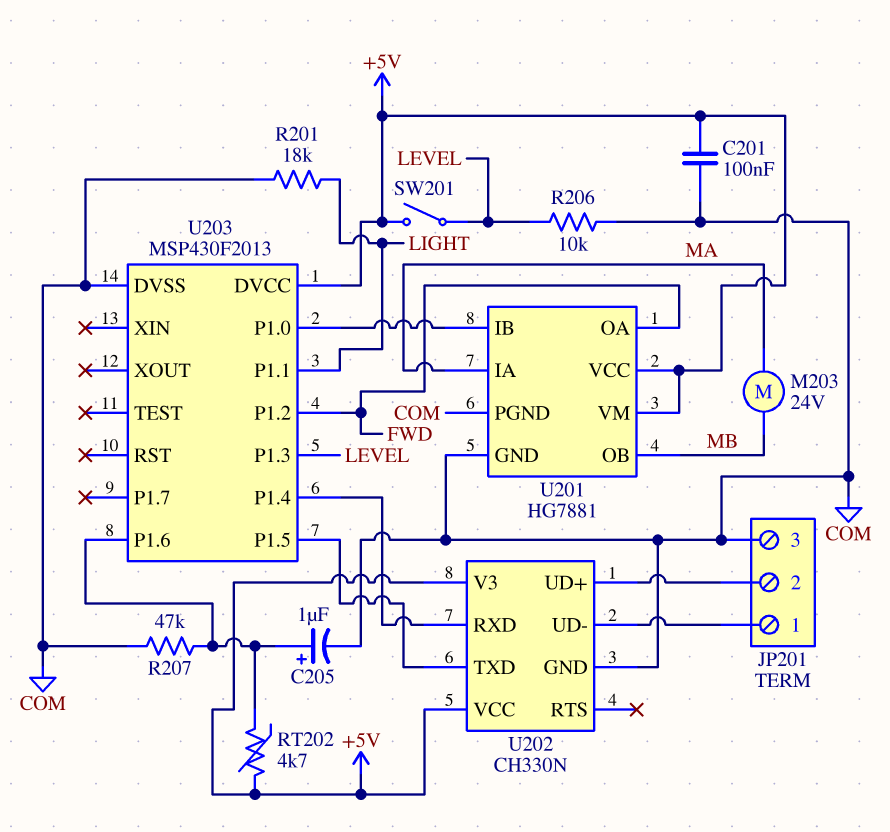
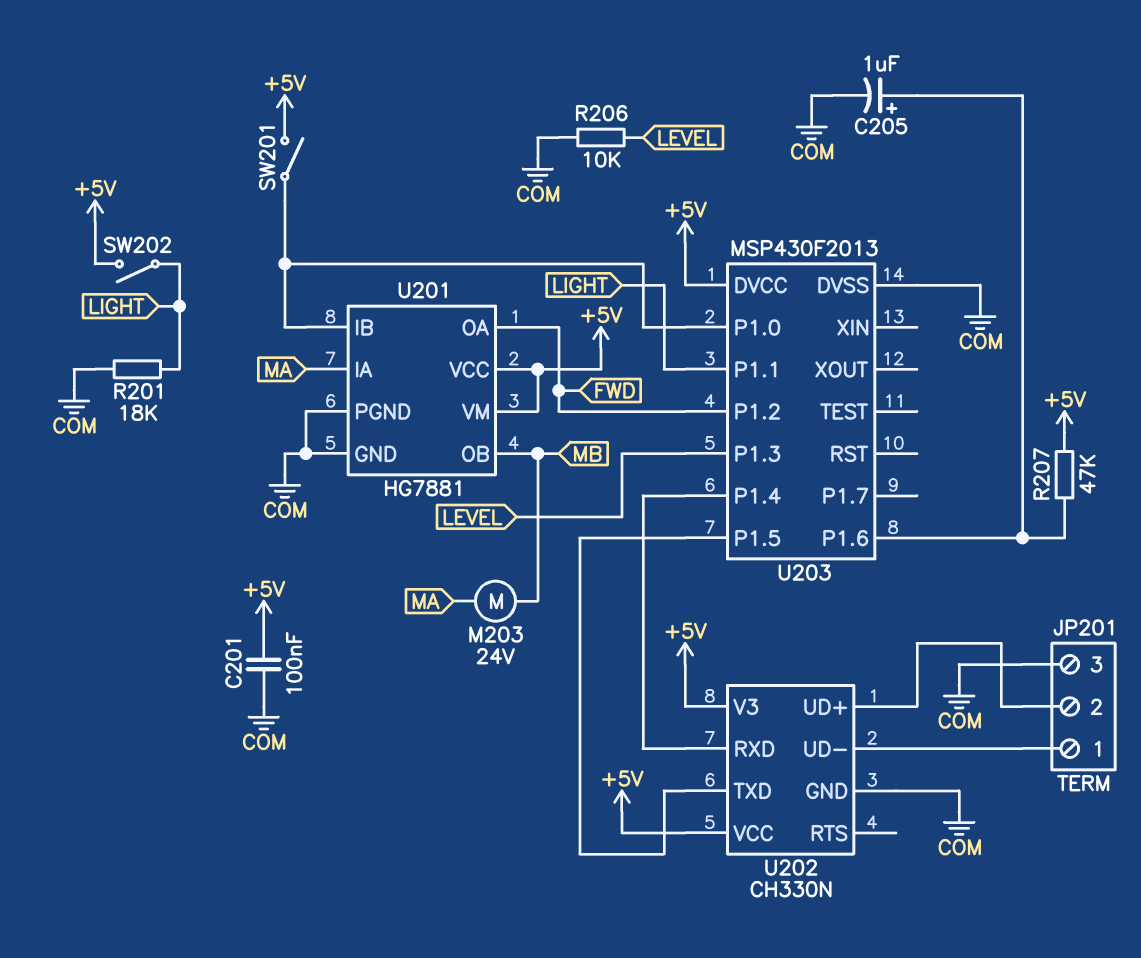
R207: 47k (COM, U203/P1.6) -> 47k (+5V, U203/P1.6)
RT202: 4.7k (+5V, U203/P1.6) -> none
SW201: switch (+5V, LEVEL) -> switch (+5V, U201/IB)
SW202: none -> switch (+5V, LIGHT)

